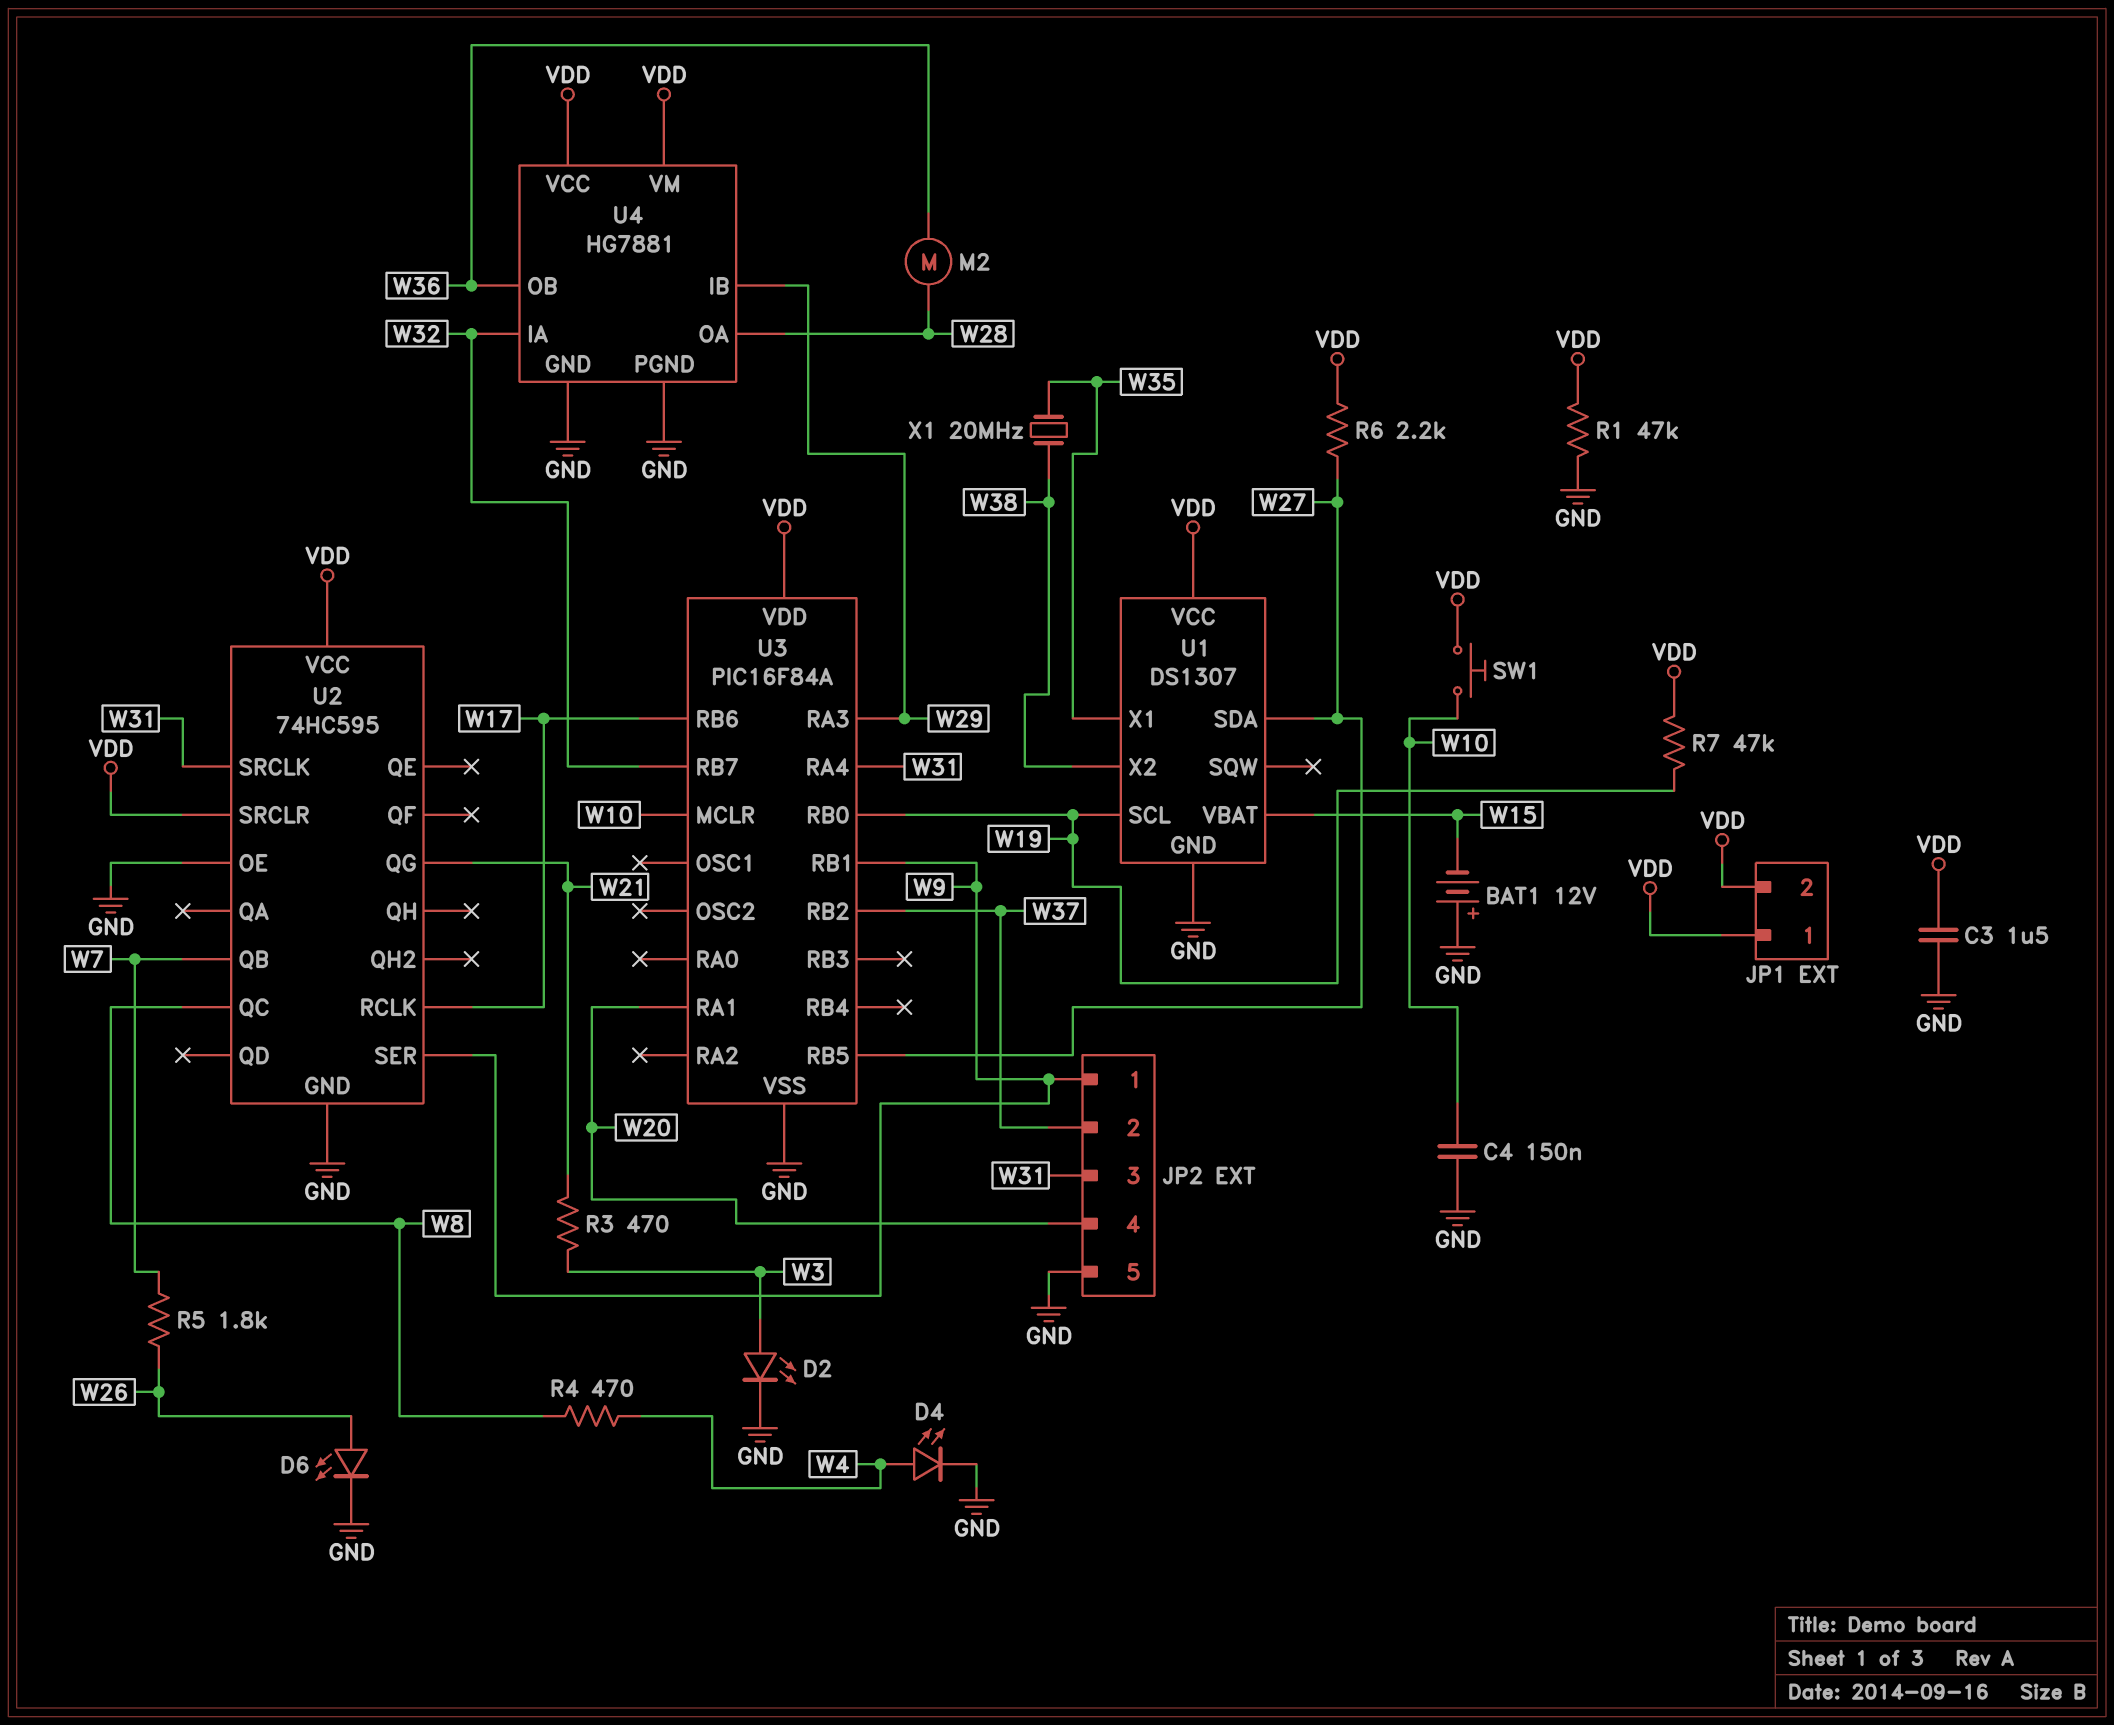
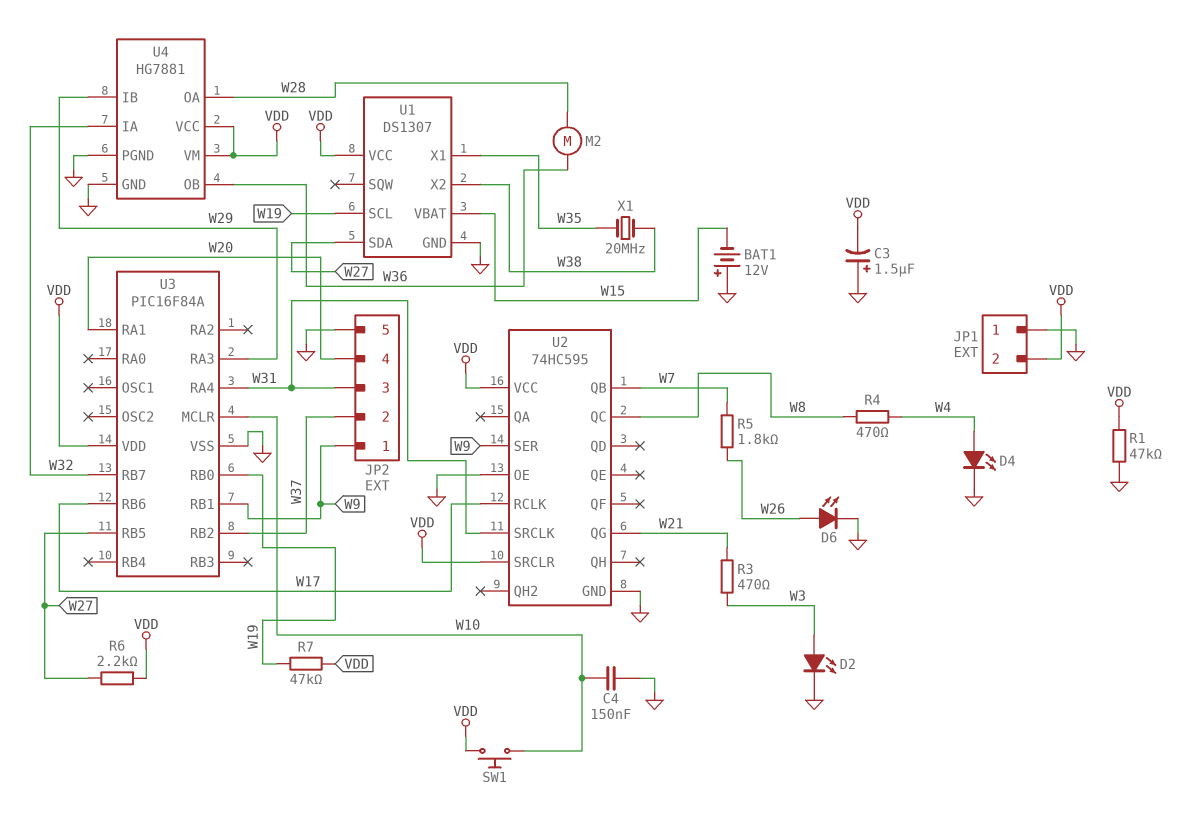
C3: 1.5uF (GND, VDD) -> 1.5uF (plus GND, minus VDD)
JP1 pin 1: VDD -> GND

